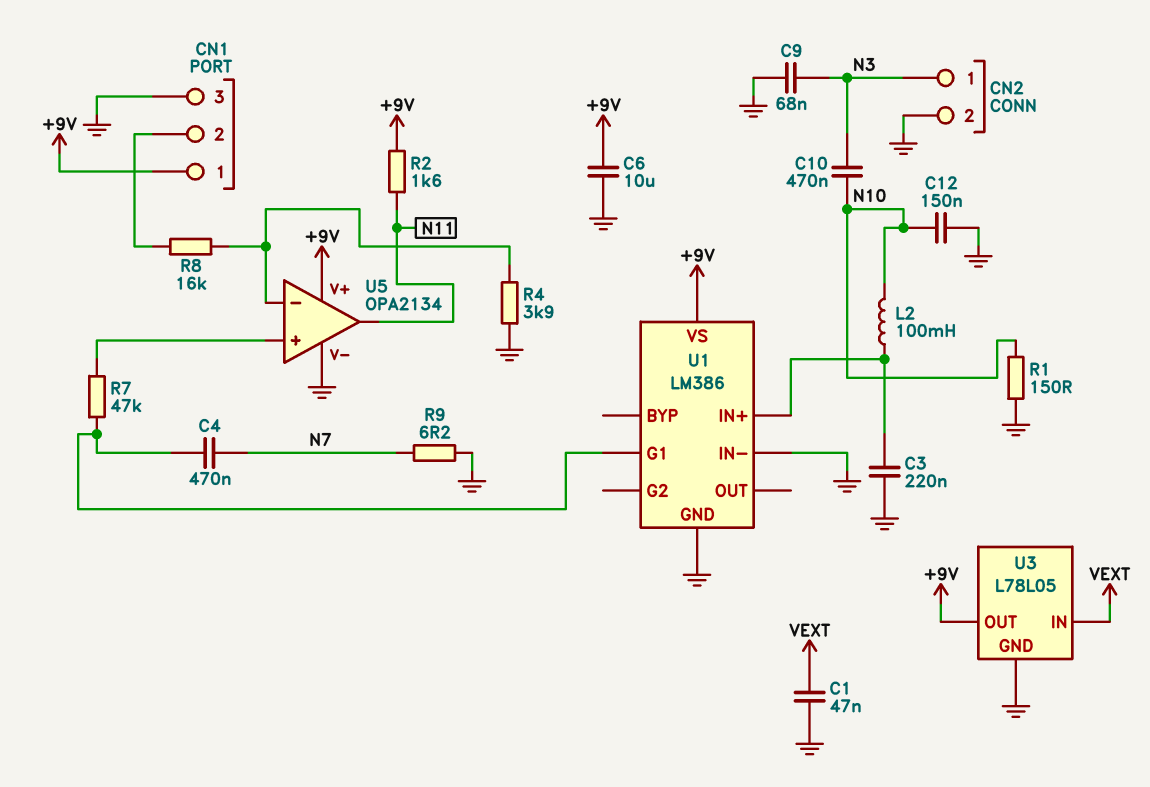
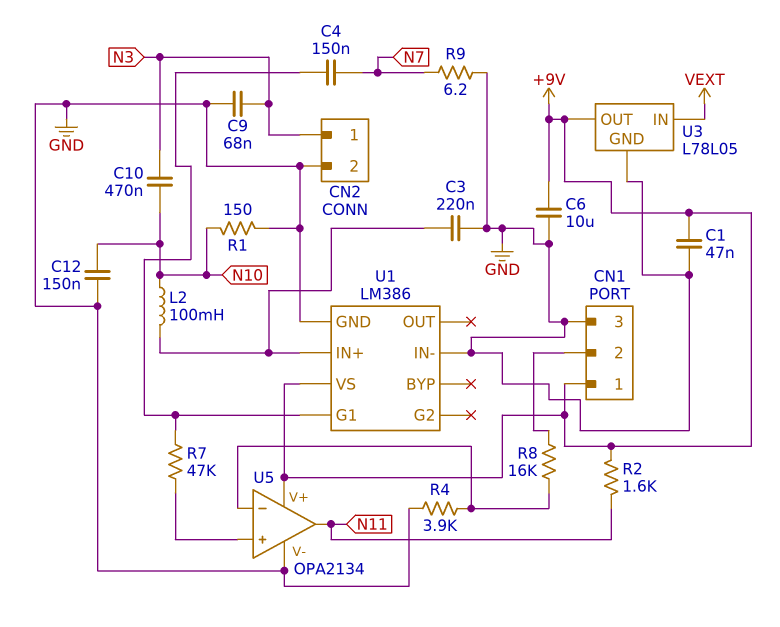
C1: 47nF (GND, VEXT) -> 47nF (+9V, GND)
C4: 470nF (N7, U1/G1) -> 150nF (N7, U1/G1)

